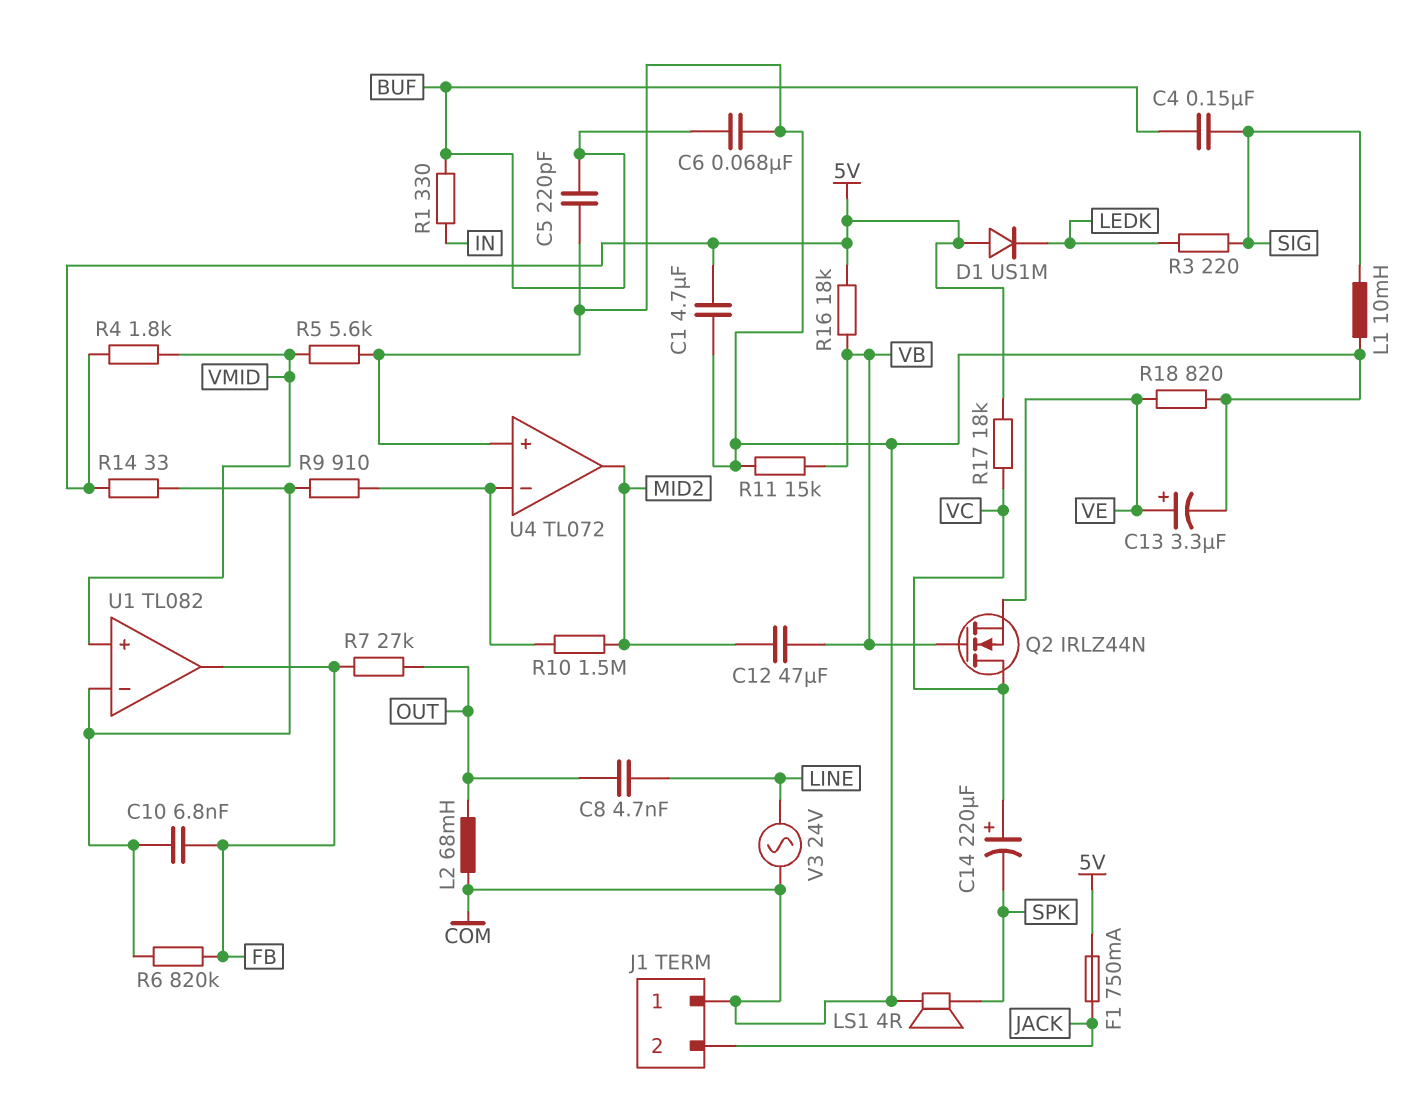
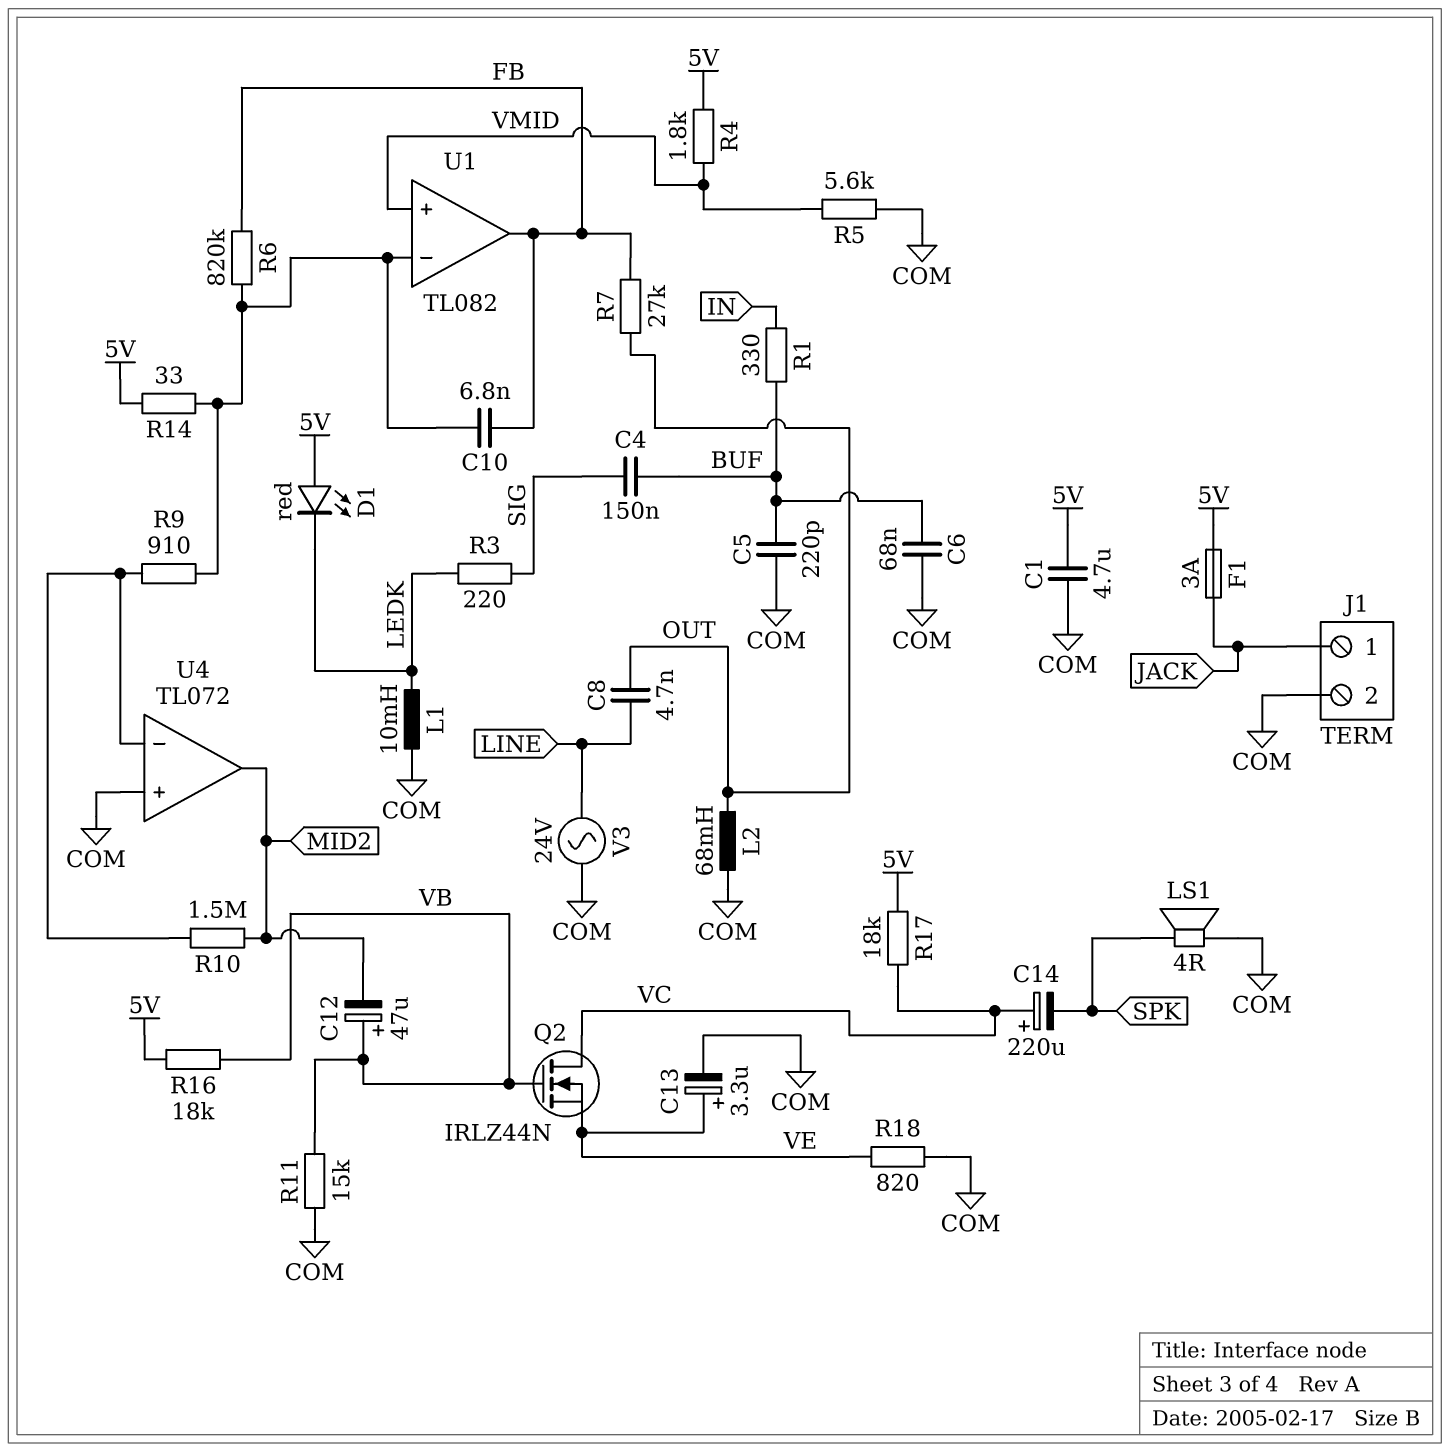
C12: 47uF (MID2, VB) -> 47uF (plus VB, minus MID2)
D1: diode US1M (A 5V, K LEDK) -> LED red (A 5V, K LEDK)
F1: 750mA (5V, JACK) -> 3A (5V, JACK)
J1 pin 1: COM -> JACK
J1 pin 2: JACK -> COM
L1: 10mH (COM, SIG) -> 10mH (COM, LEDK)

